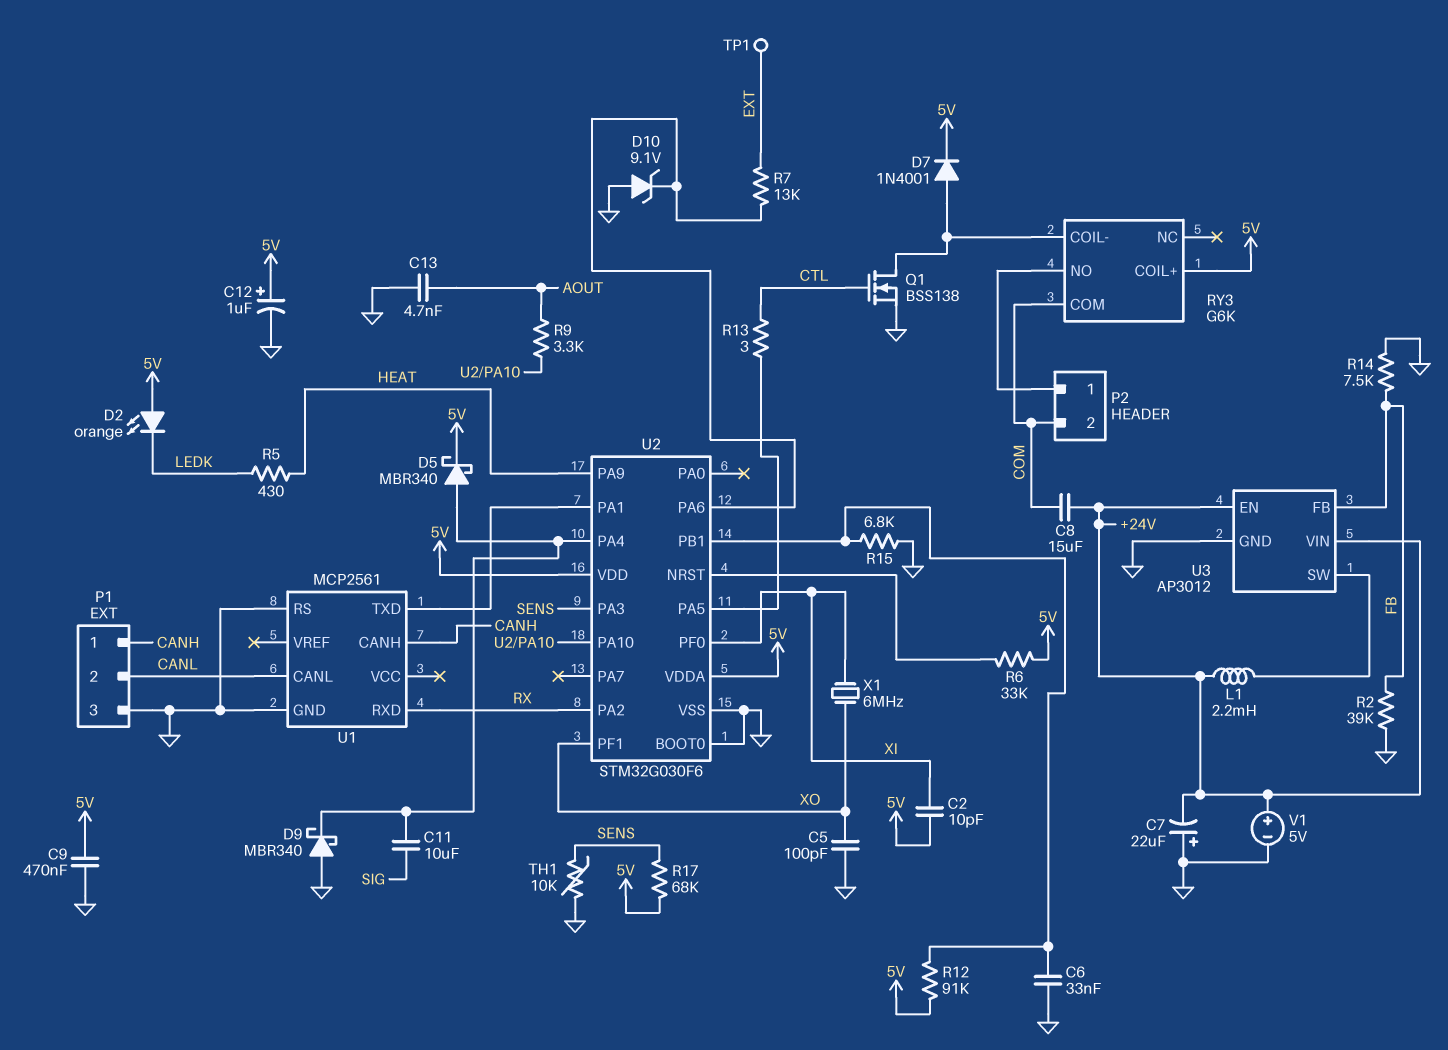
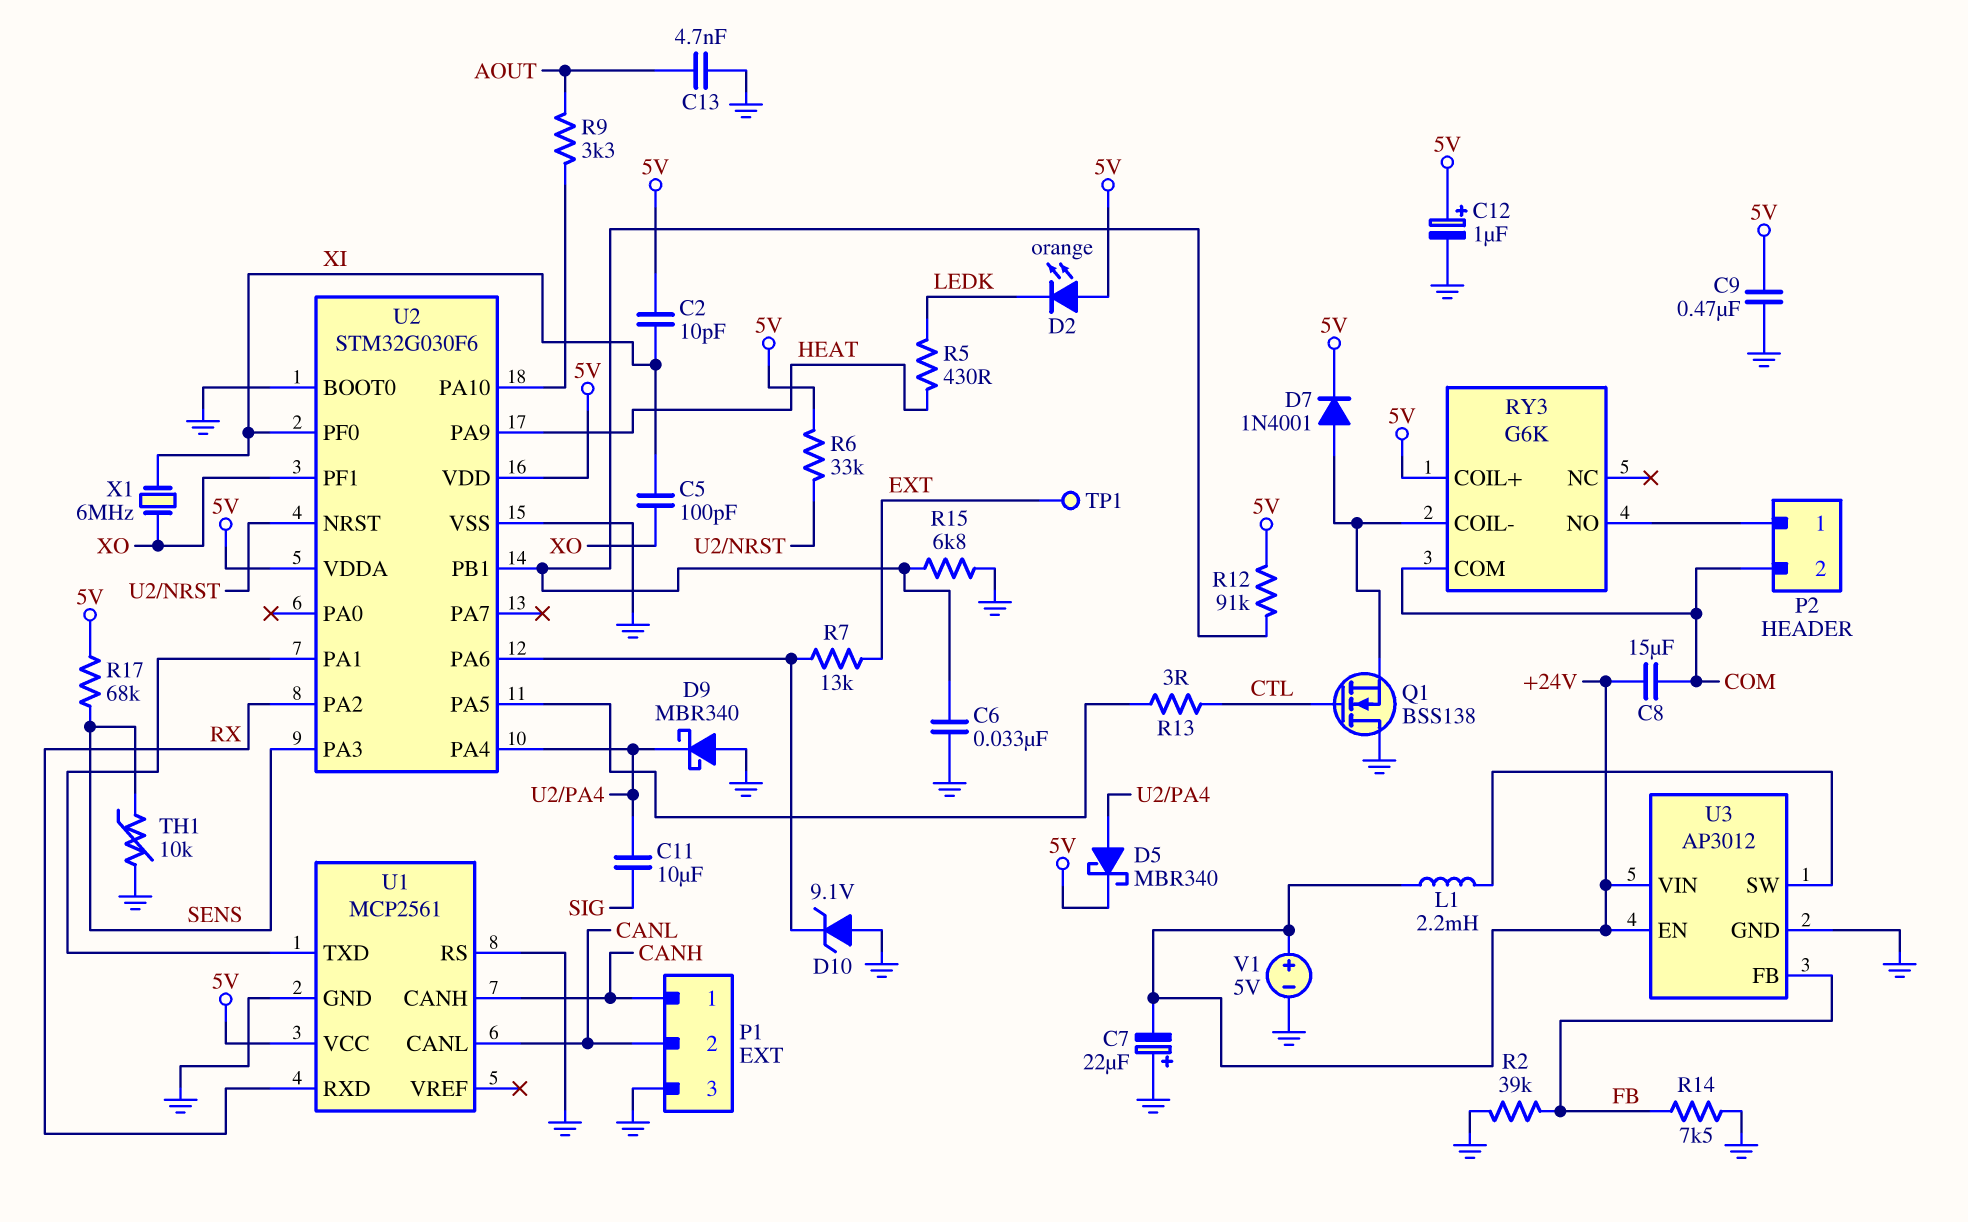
C5: 100pF (GND, XO) -> 100pF (XI, XO)
Q1: NMOS BSS138 (G CTL, D RY3/COIL-, S GND) -> NMOS BSS138 (G CTL, D GND, S RY3/COIL-)
U1 pin VCC: none -> 5V

